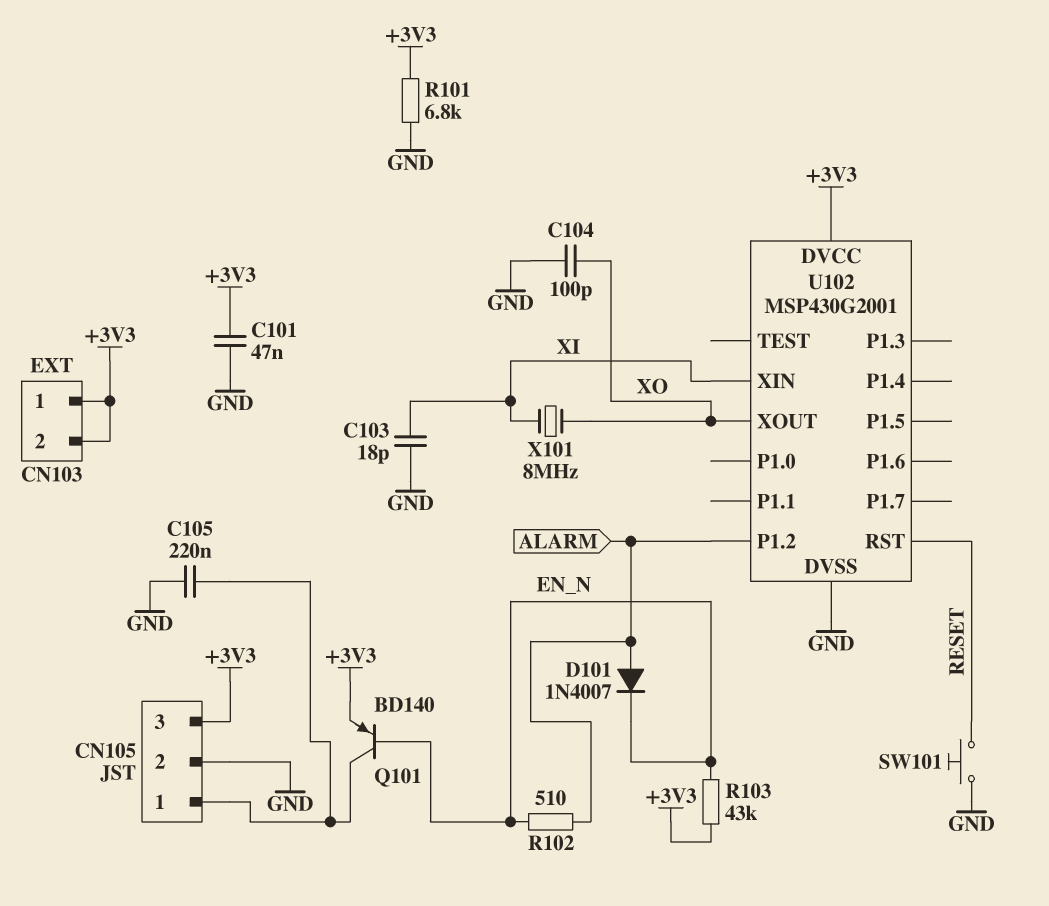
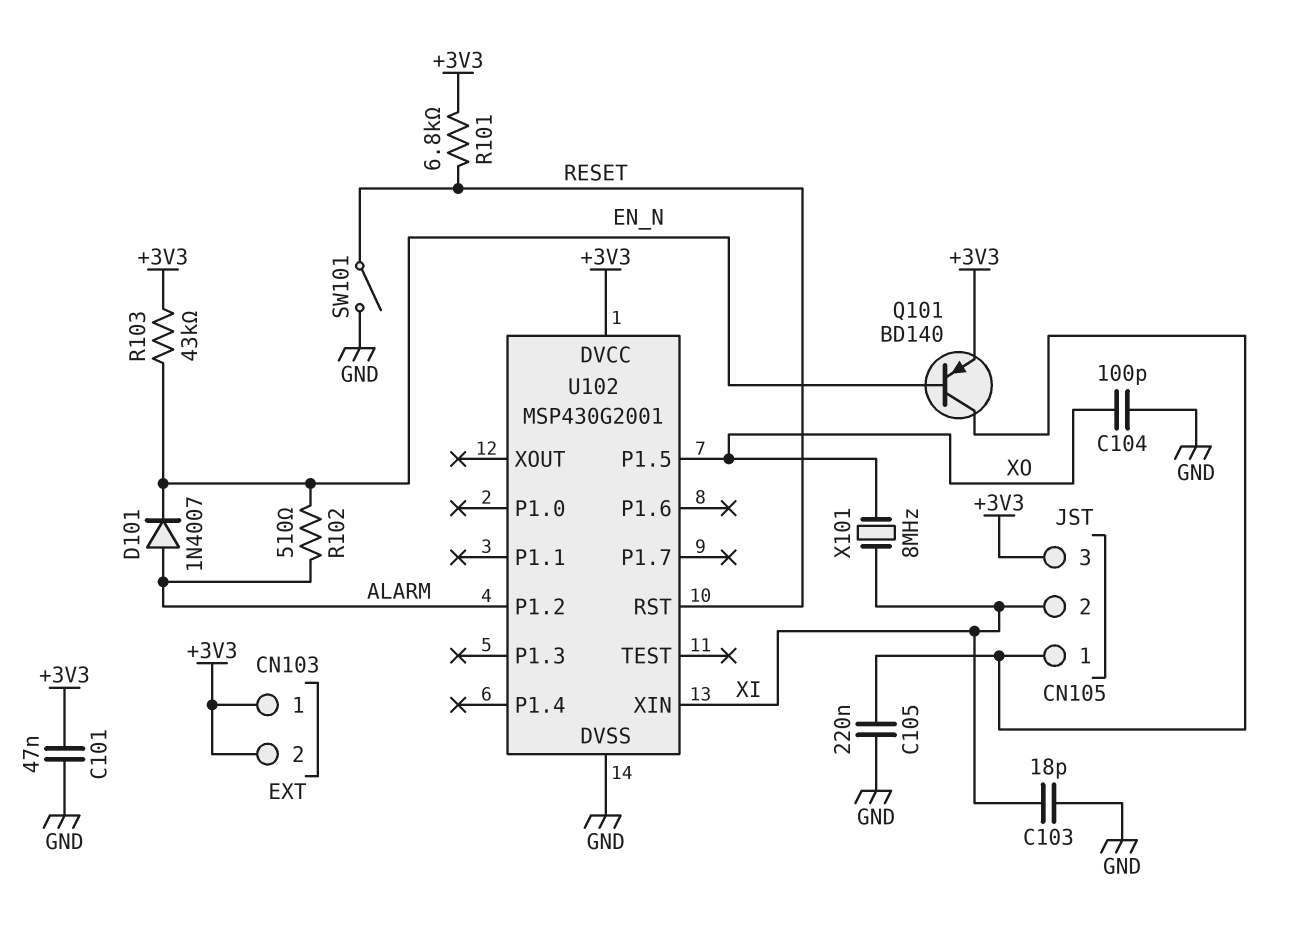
CN105 pin 2: GND -> XI
R101: 6.8k (+3V3, GND) -> 6.8k (+3V3, RESET)
SW101: button (GND, RESET) -> switch (GND, RESET)
U102 pin P1.5: none -> XO
U102 pin XOUT: XO -> none

